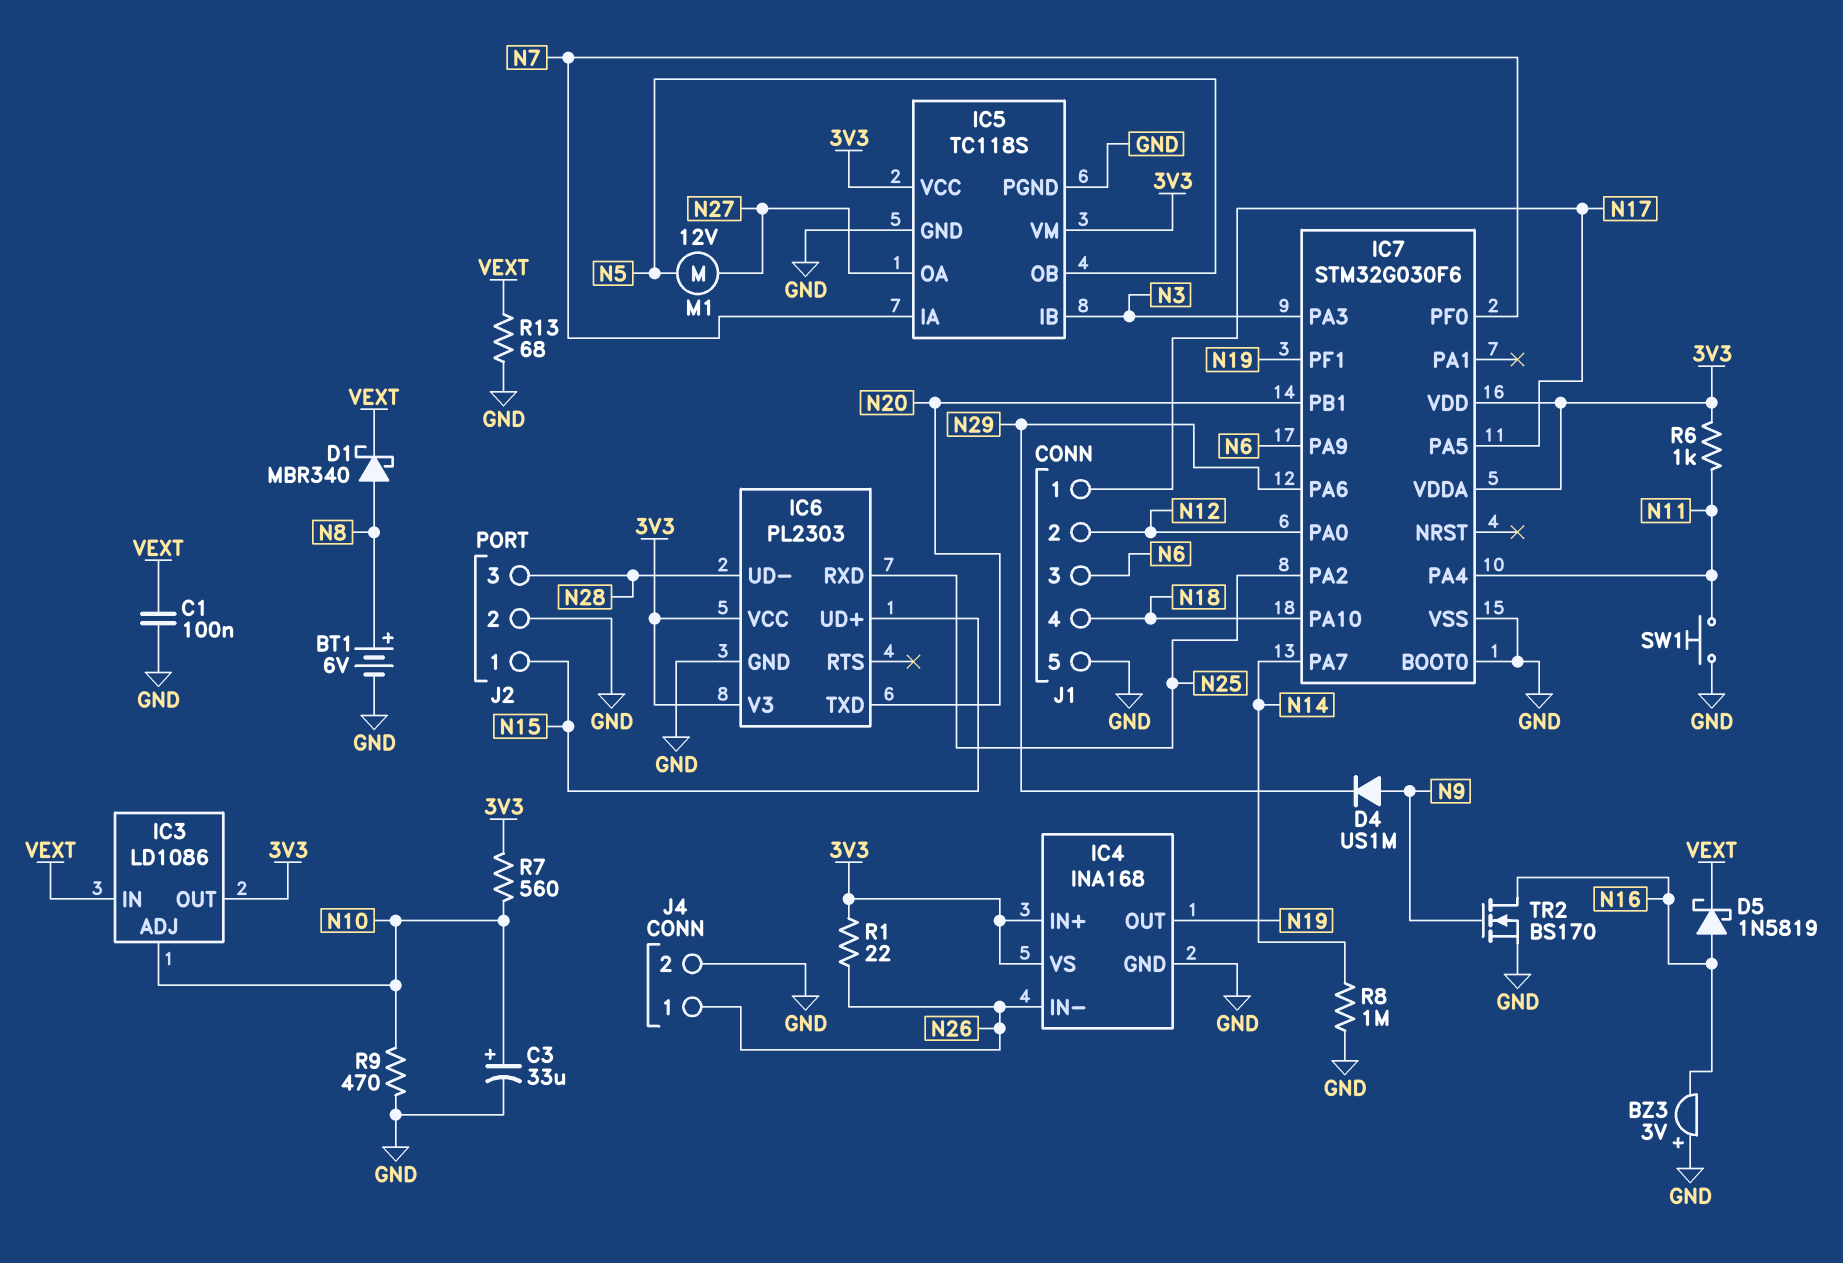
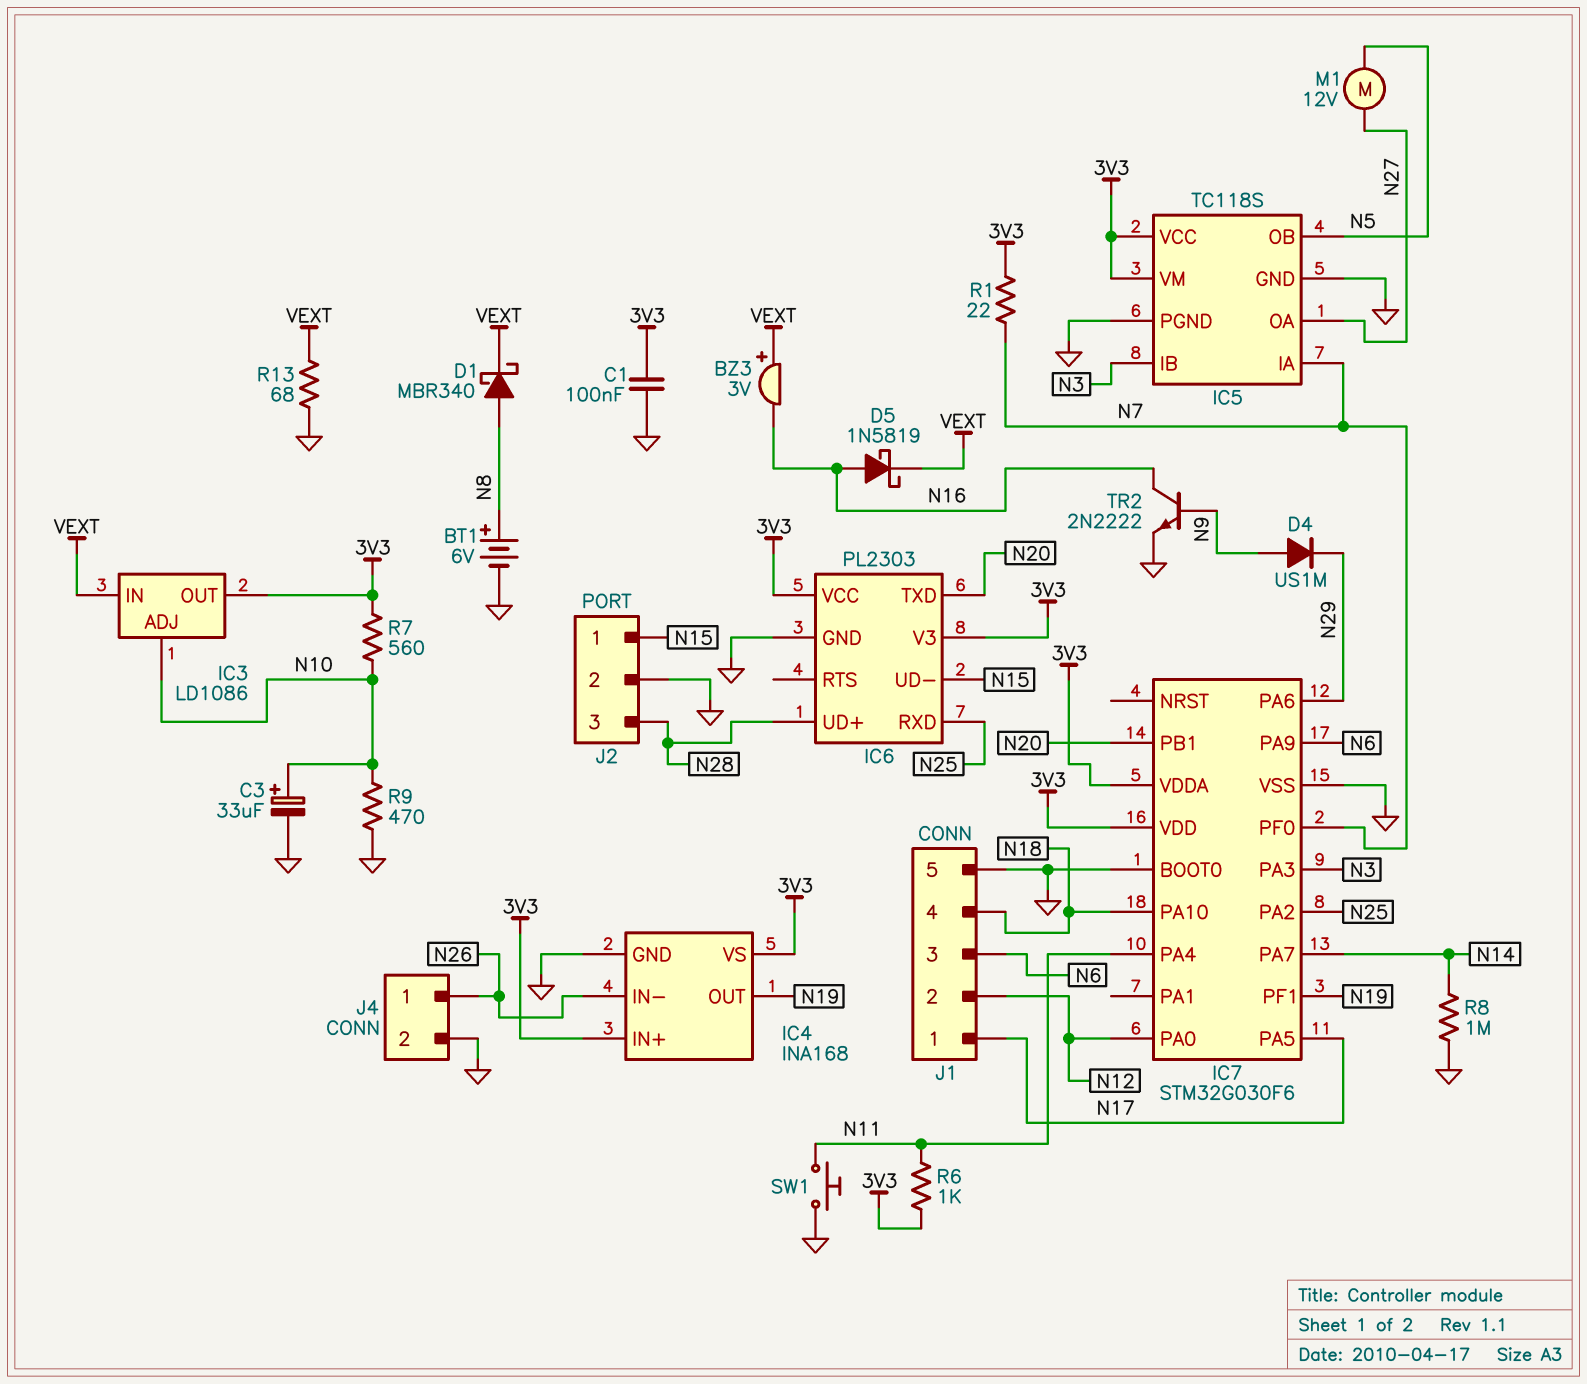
BZ3: buzzer 3V (plus GND, minus N16) -> buzzer 3V (plus VEXT, minus N16)
C1: 100nF (GND, VEXT) -> 100nF (3V3, GND)
IC6 pin UD+: N15 -> N28
IC6 pin UD-: N28 -> N15
R1: 22 (3V3, N26) -> 22 (3V3, N7)
TR2: NMOS BS170 (G N9, D N16, S GND) -> NPN 2N2222 (B N9, C N16, E GND)

